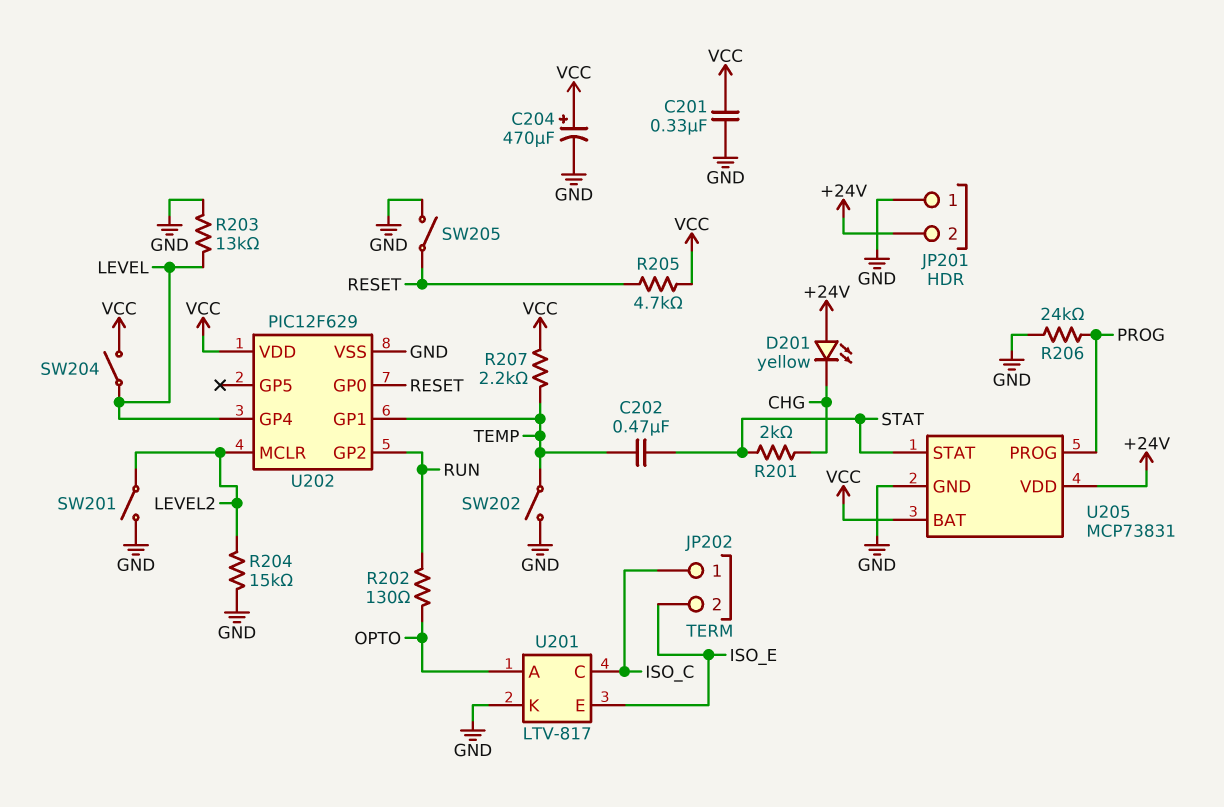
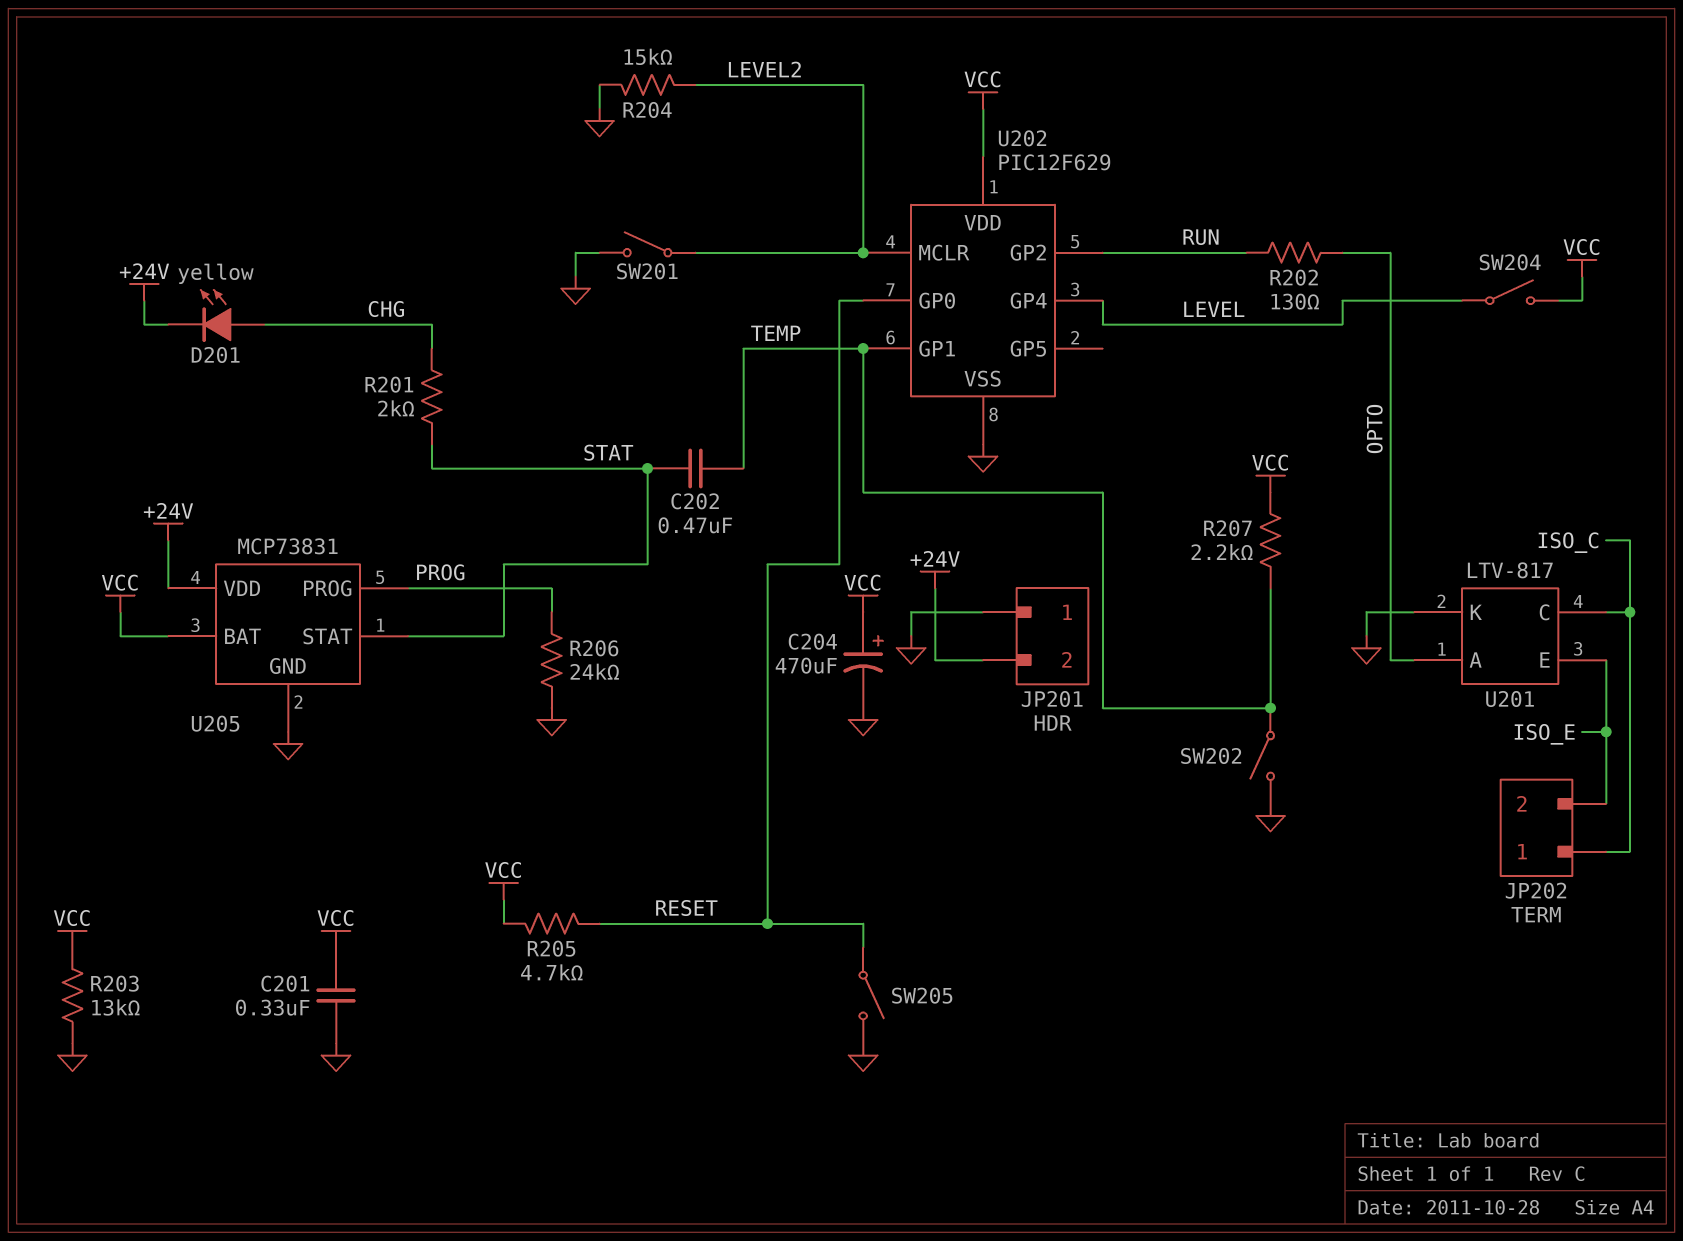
D201: LED yellow (A +24V, K CHG) -> LED yellow (A CHG, K +24V)
R203: 13k (GND, LEVEL) -> 13k (GND, VCC)

